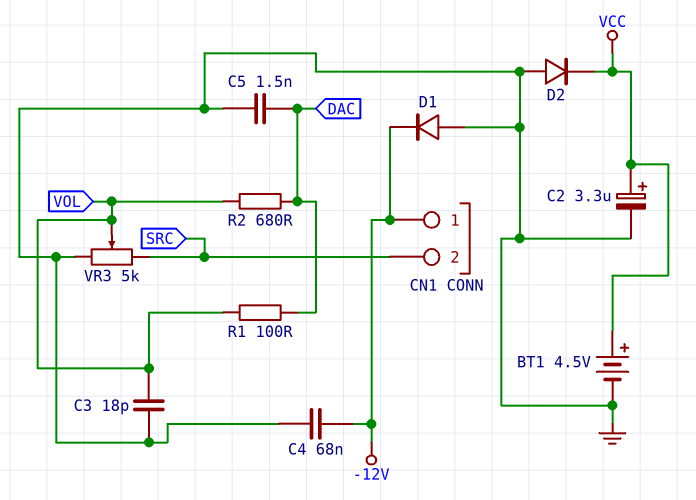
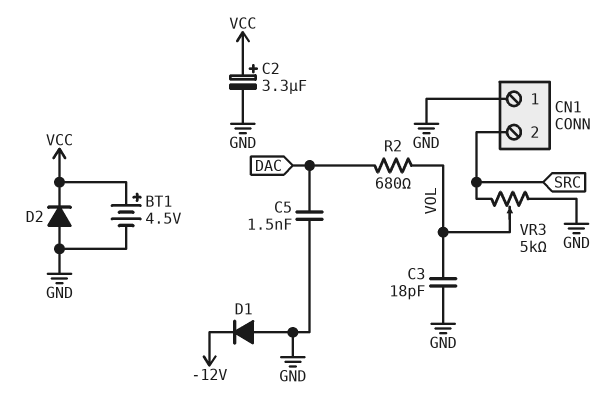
C4: 68nF (-12V, GND) -> none
CN1 pin 1: -12V -> GND
R1: 100 (DAC, VOL) -> none

